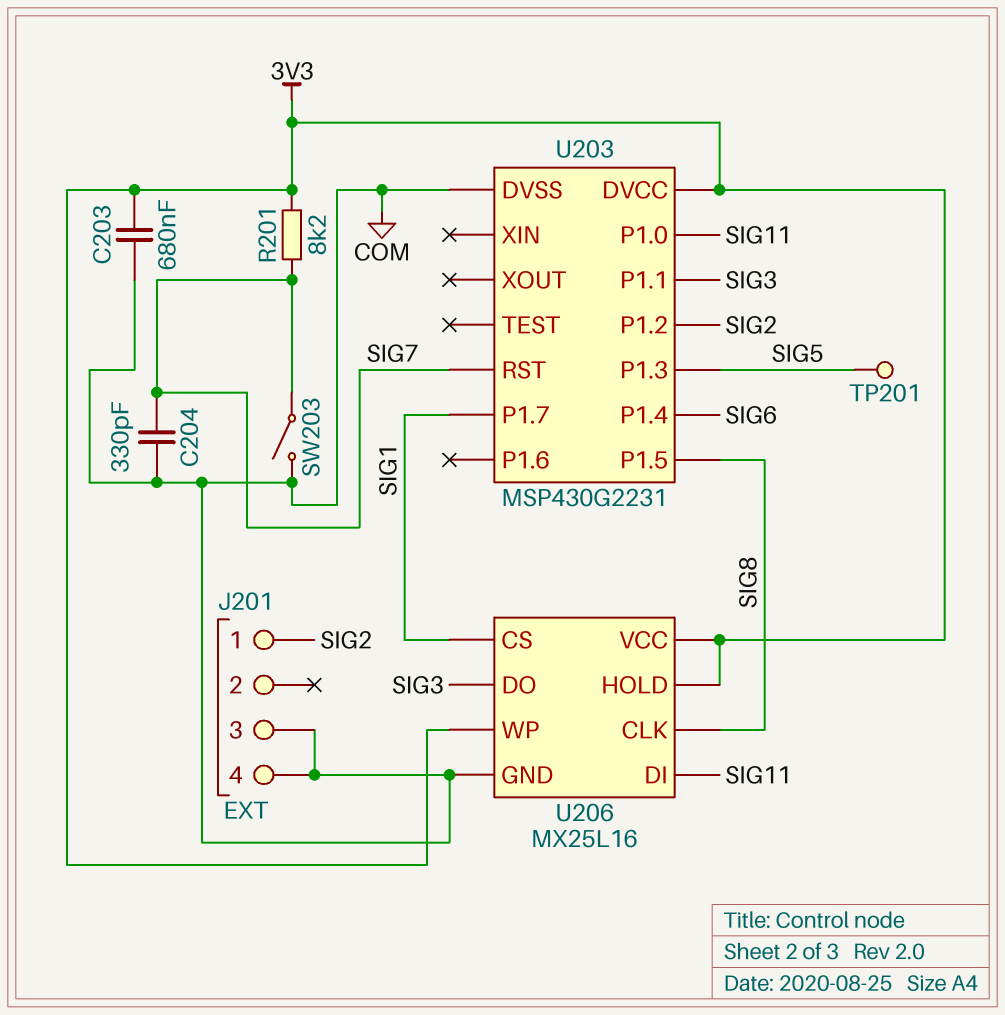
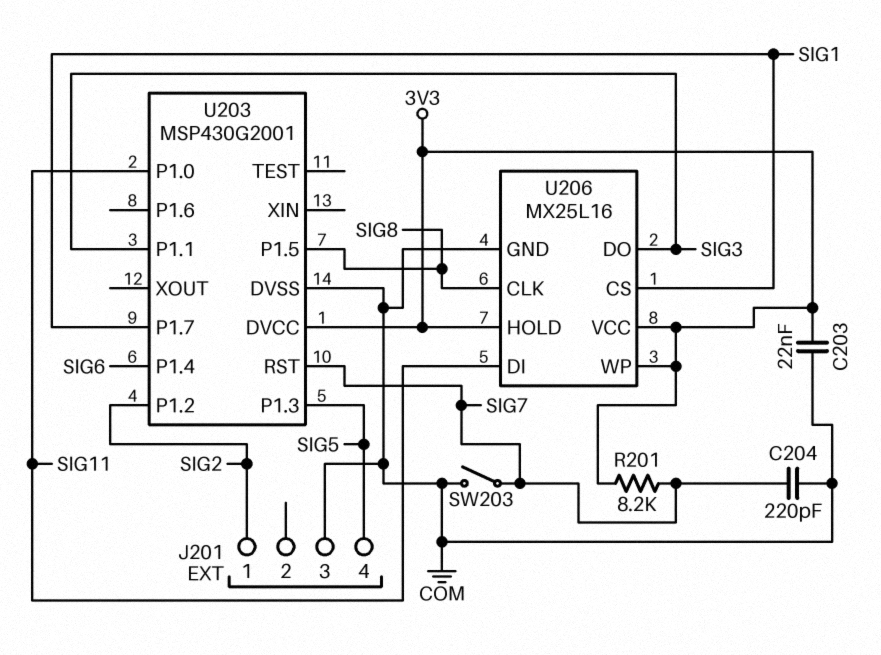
C203: 680nF (3V3, COM) -> 22nF (3V3, COM)
C204: 330pF (COM, SIG7) -> 220pF (COM, SIG7)
J201 pin 4: COM -> SIG5
TP201: test point (SIG5) -> none
U203: MSP430G2231 -> MSP430G2001

